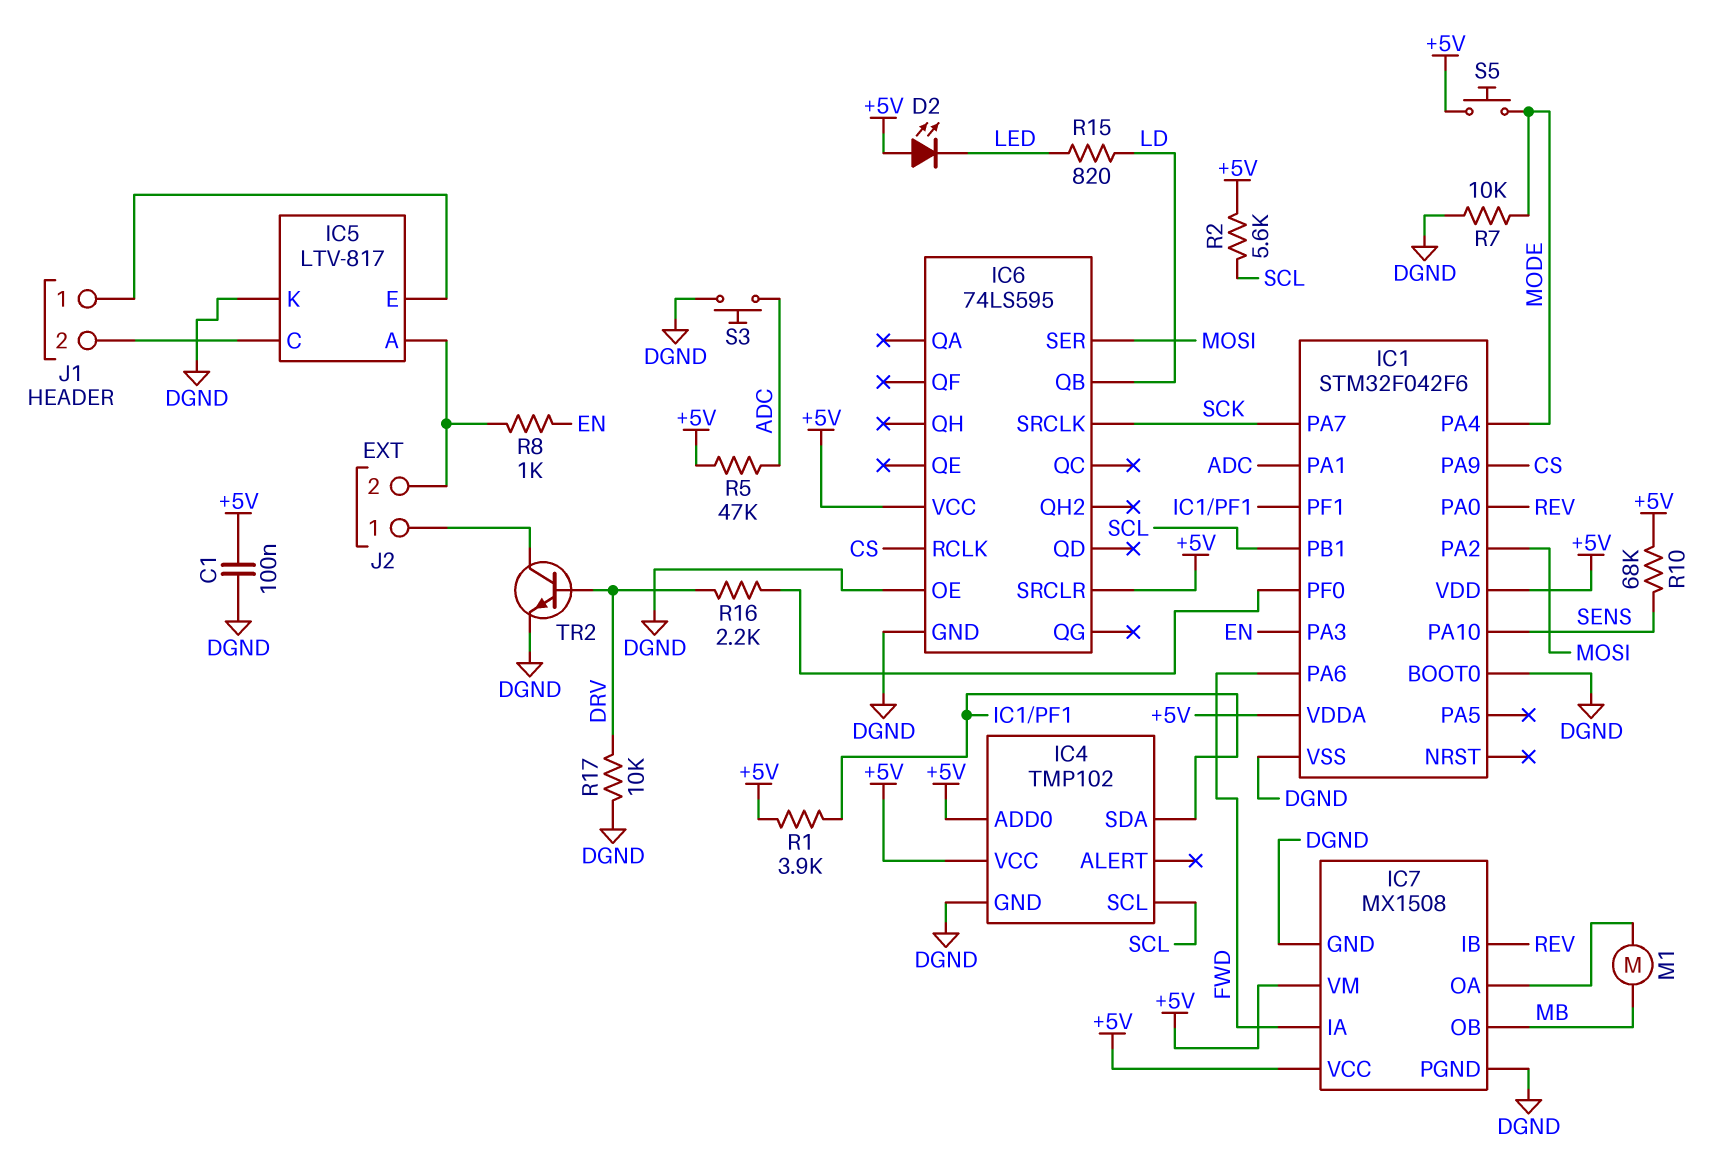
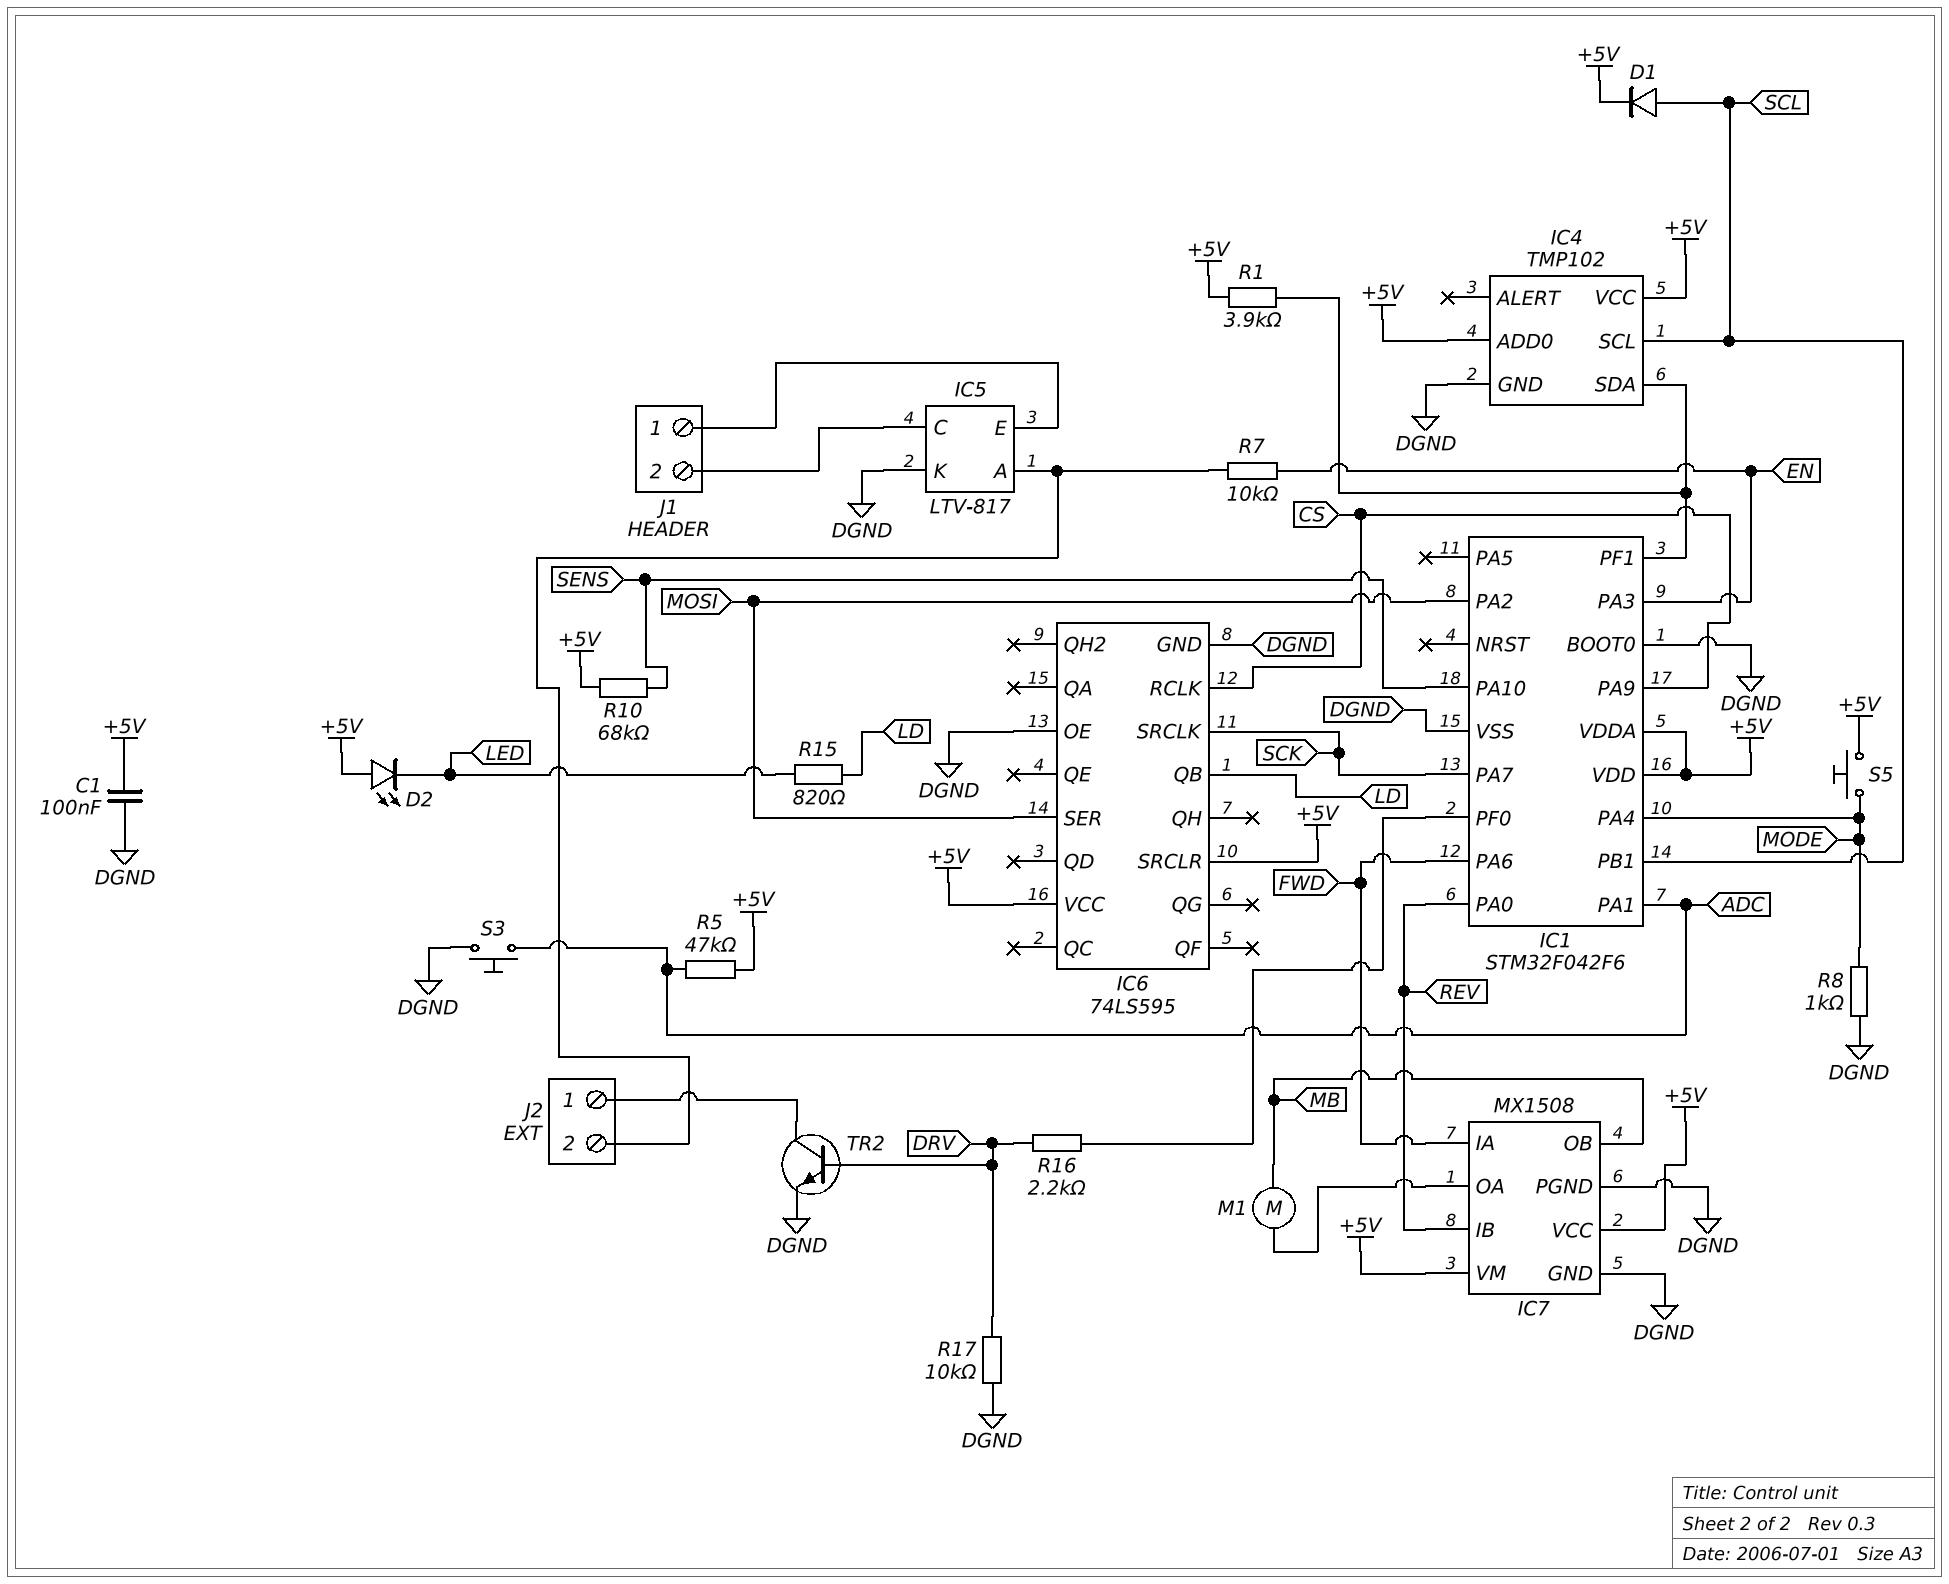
D1: none -> diode (A SCL, K +5V)
R2: 5.6k (+5V, SCL) -> none
R7: 10k (DGND, MODE) -> 10k (EN, IC5/A)
R8: 1k (EN, IC5/A) -> 1k (DGND, MODE)

